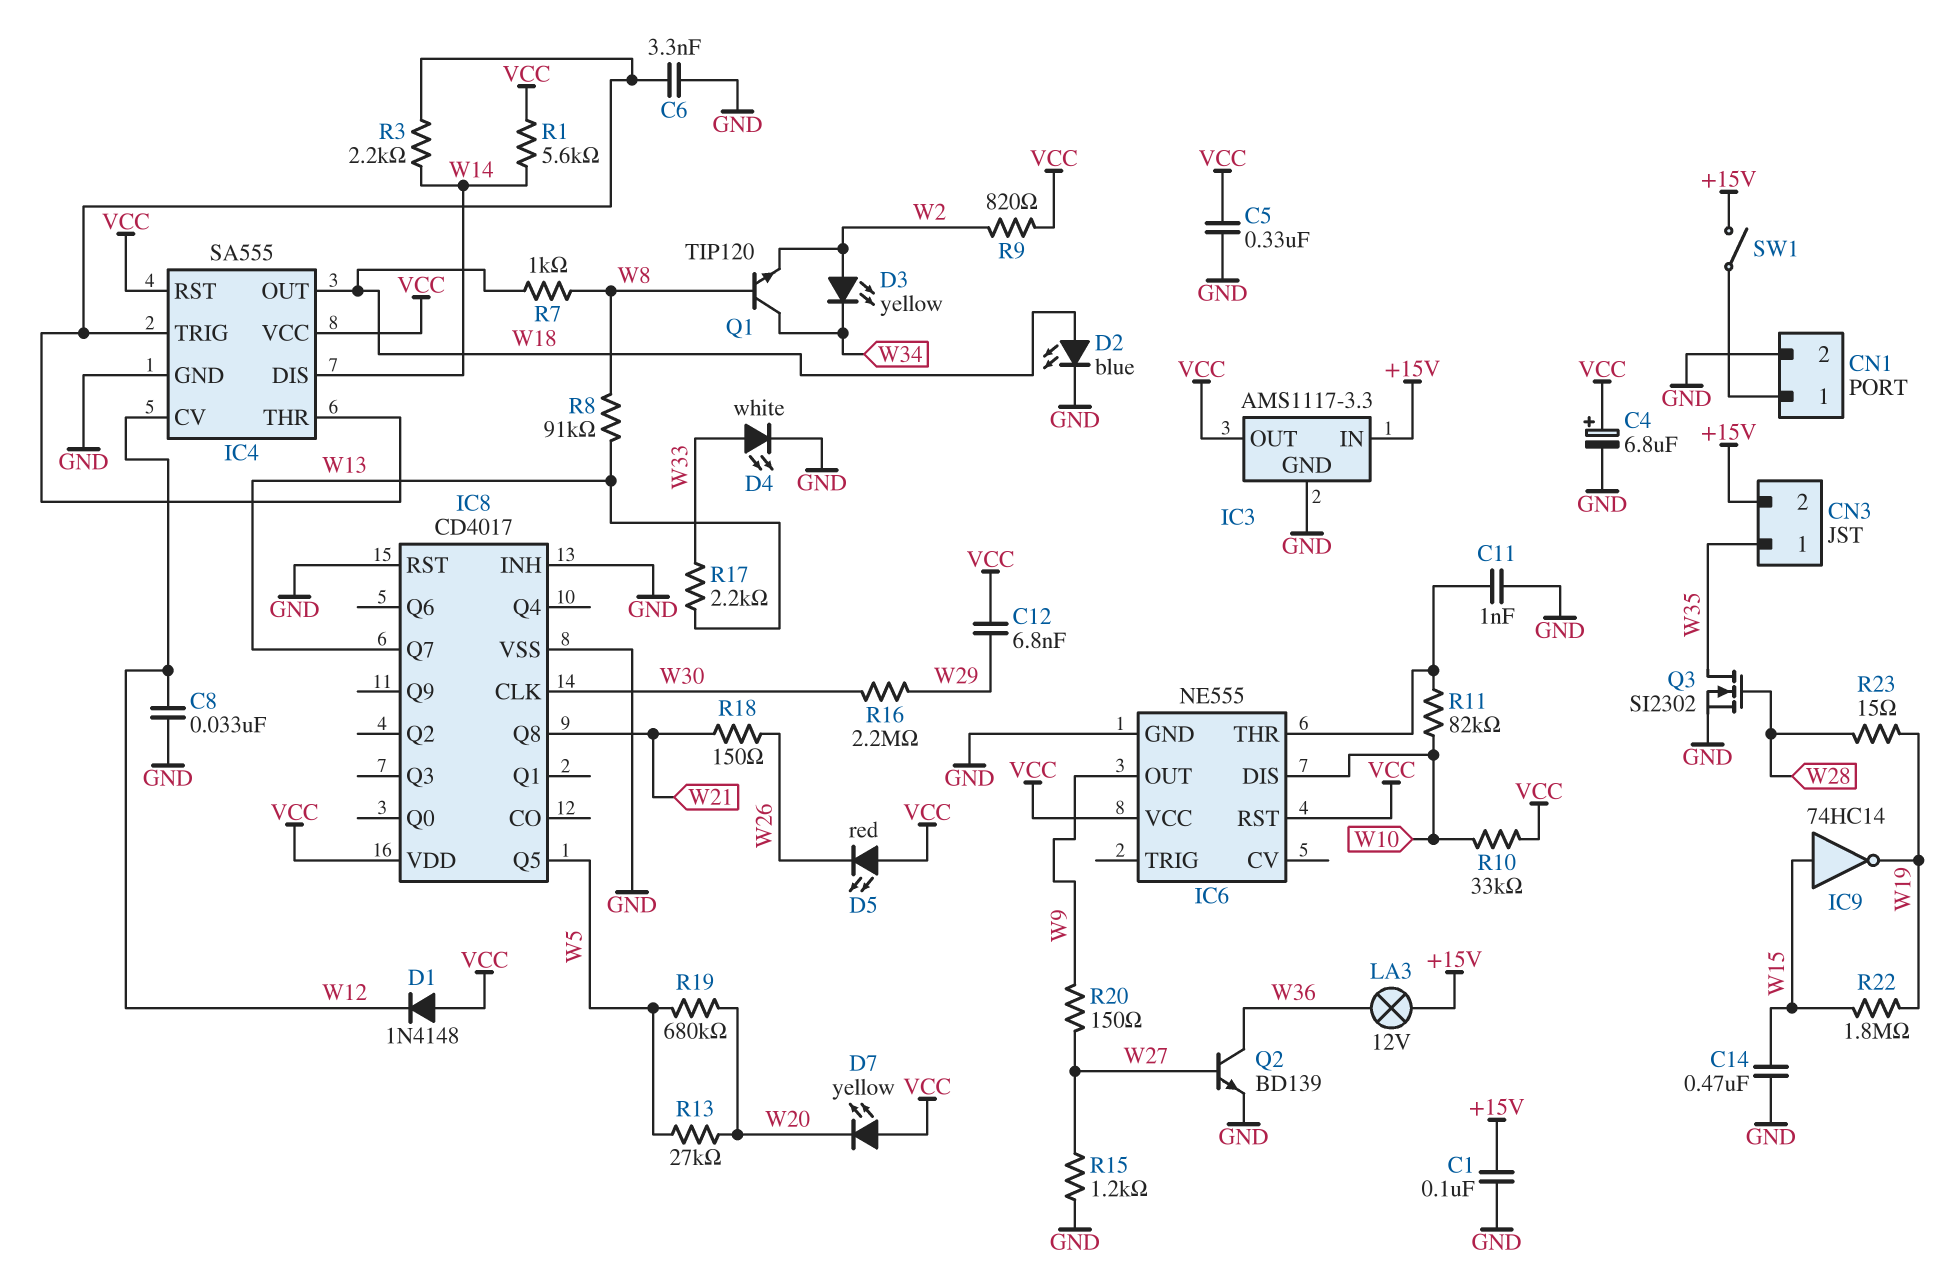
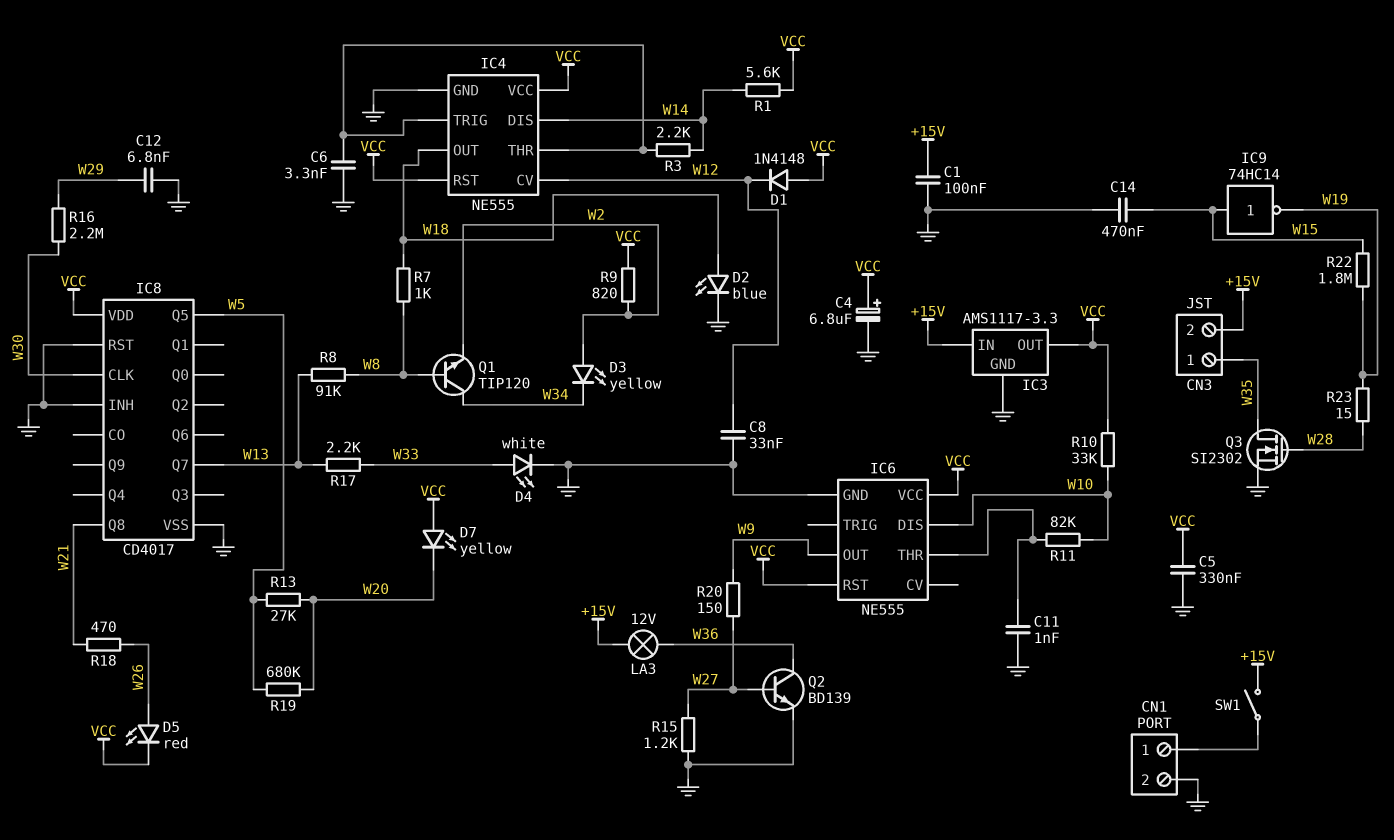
C12: 6.8nF (VCC, W29) -> 6.8nF (GND, W29)
D5: LED red (A VCC, K W26) -> LED red (A W26, K VCC)
IC4: SA555 -> NE555
R18: 150 (W21, W26) -> 470 (W21, W26)

